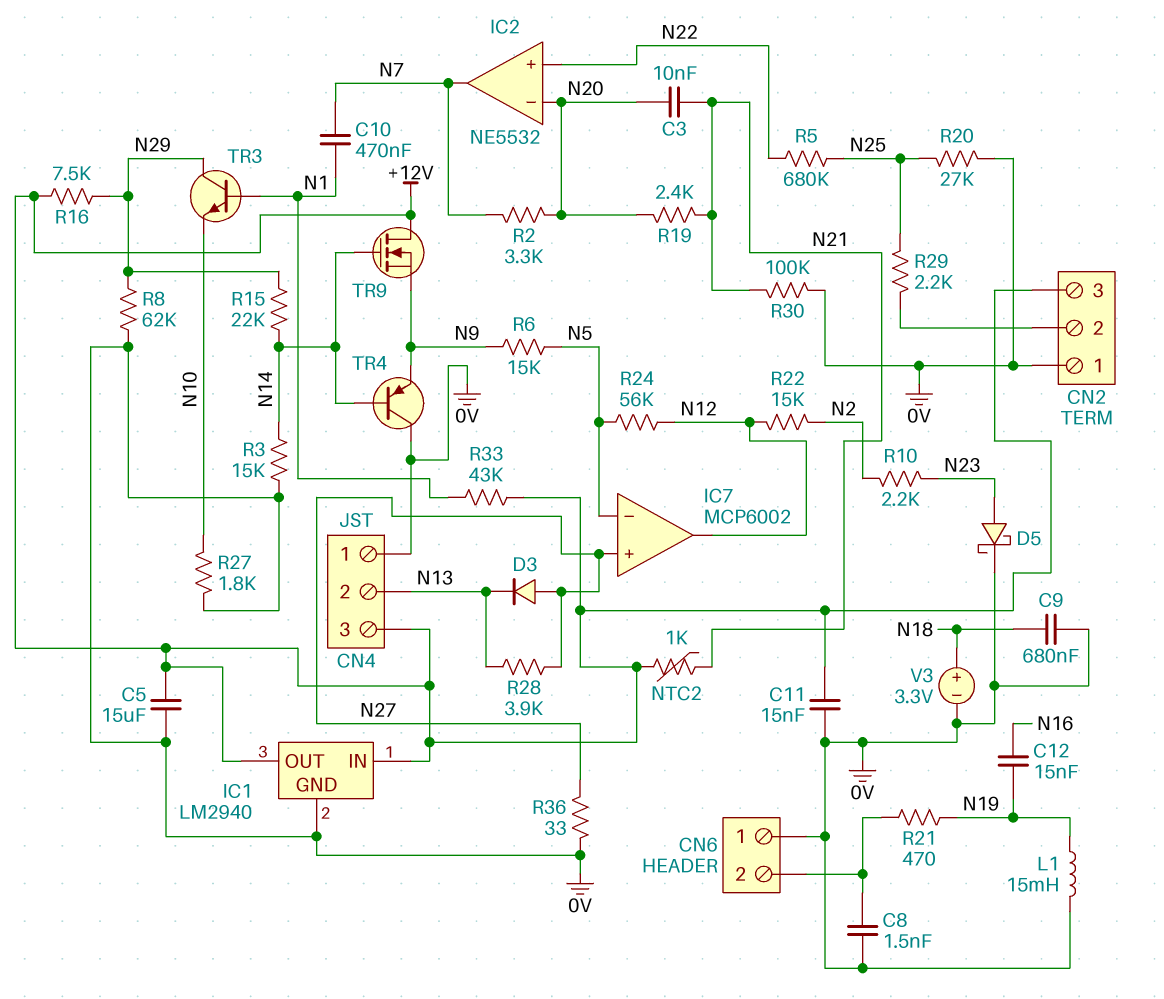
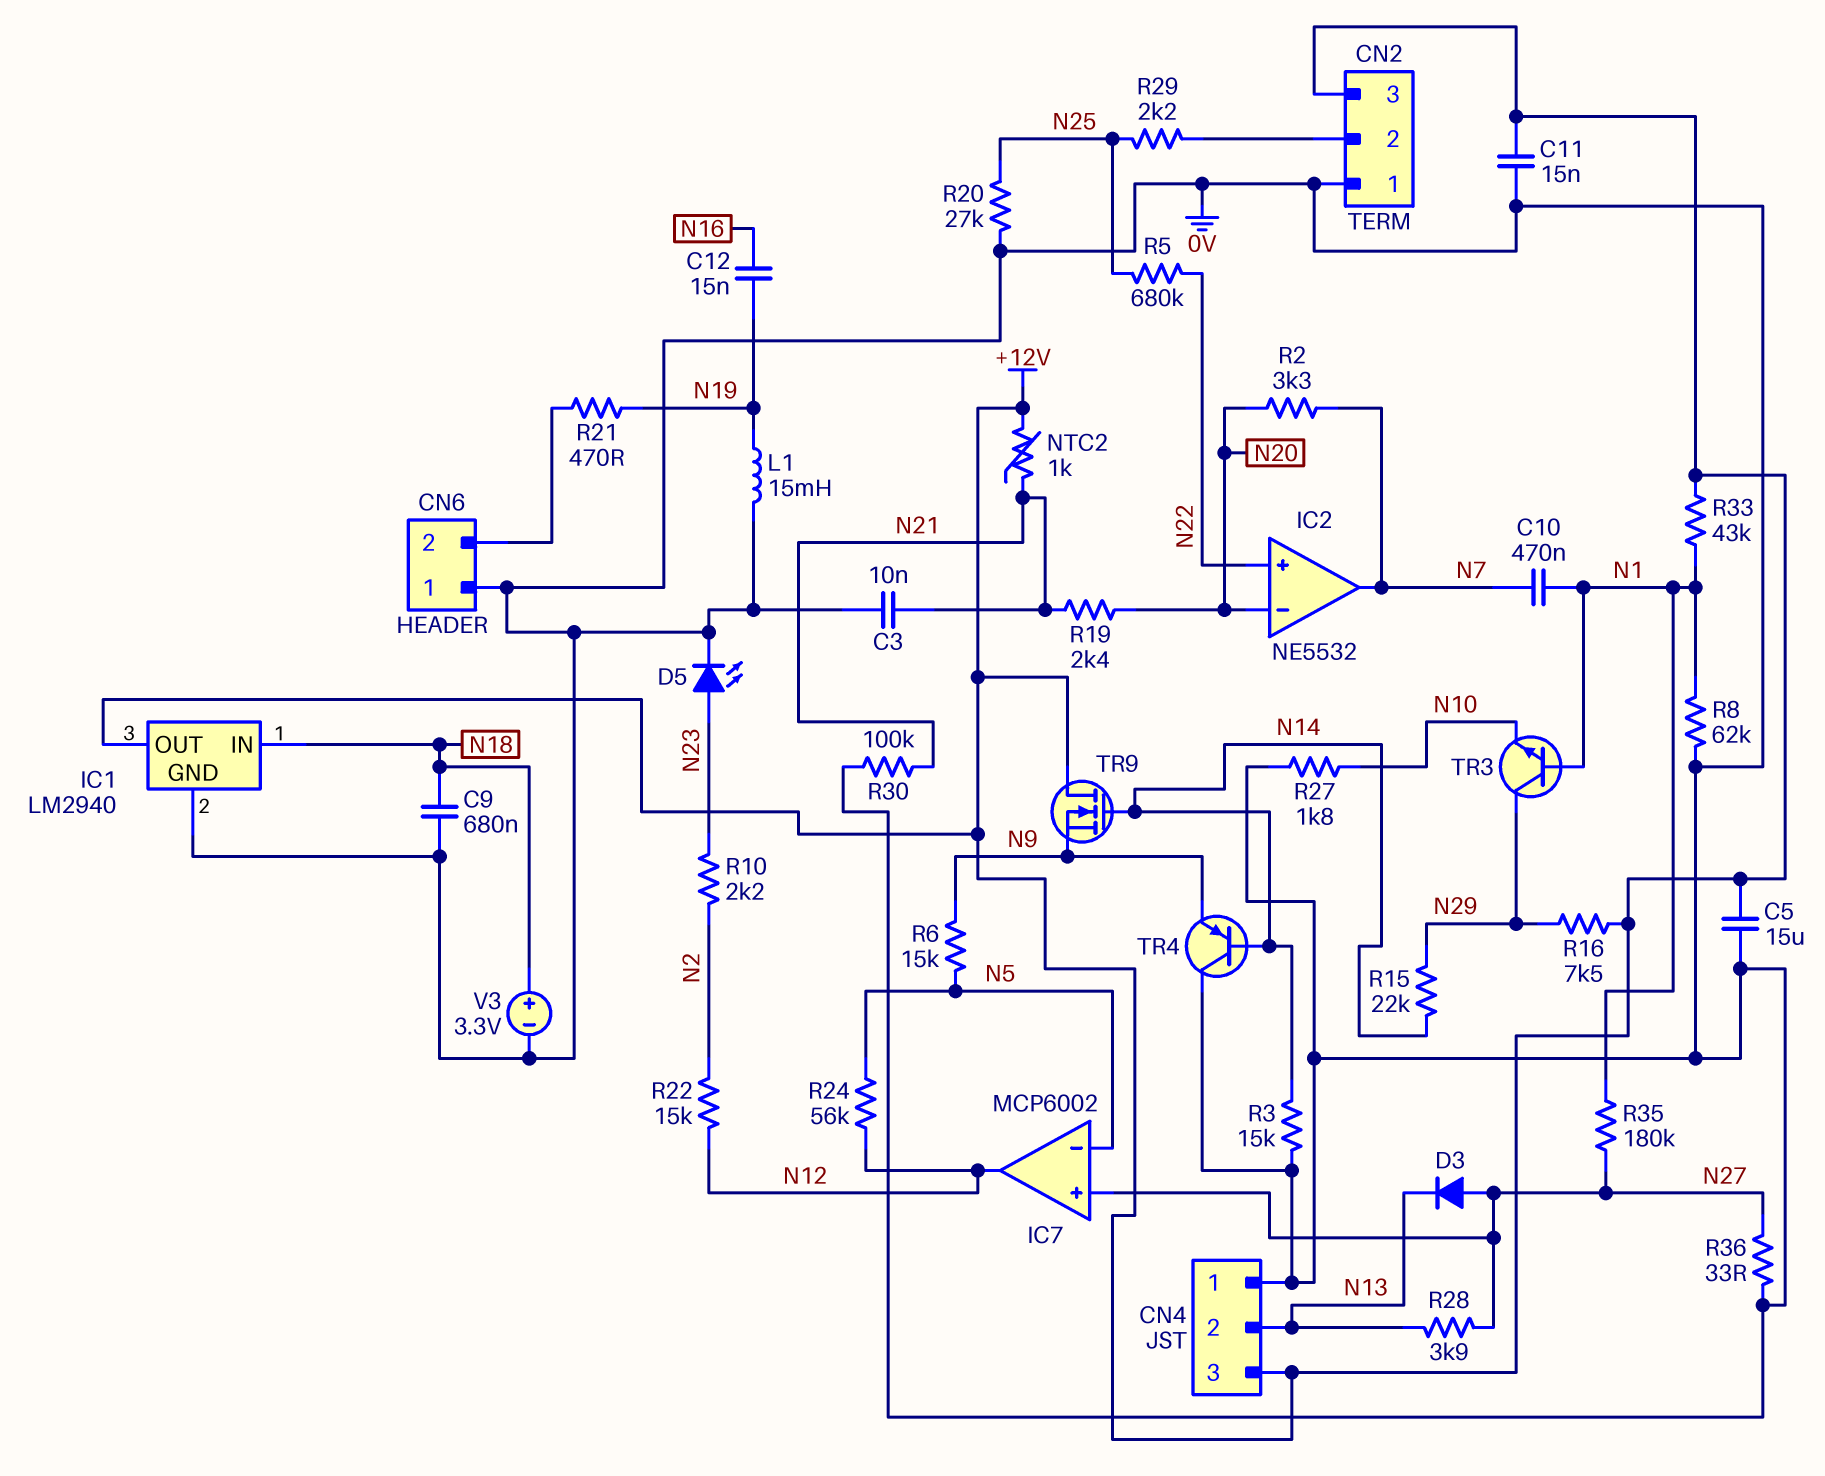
C3: 10nF (N20, N21) -> 10nF (0V, N21)
C8: 1.5nF (0V, CN6/2) -> none
D5: schottky (A N23, K 0V) -> LED (A N23, K 0V)
IC1 pin IN: +12V -> N18
R8: 62k (0V, N29) -> 62k (0V, N1)
R35: none -> 180k (N1, N27)

